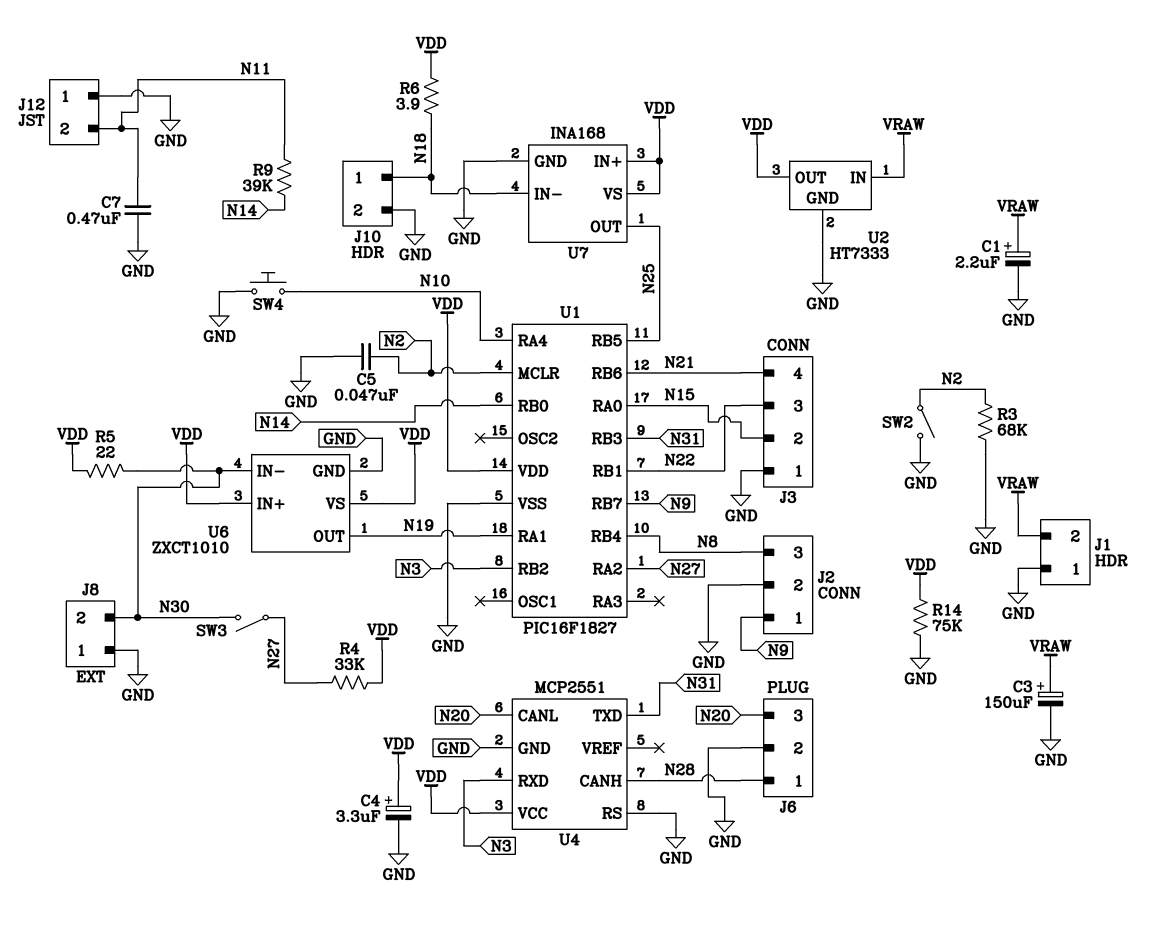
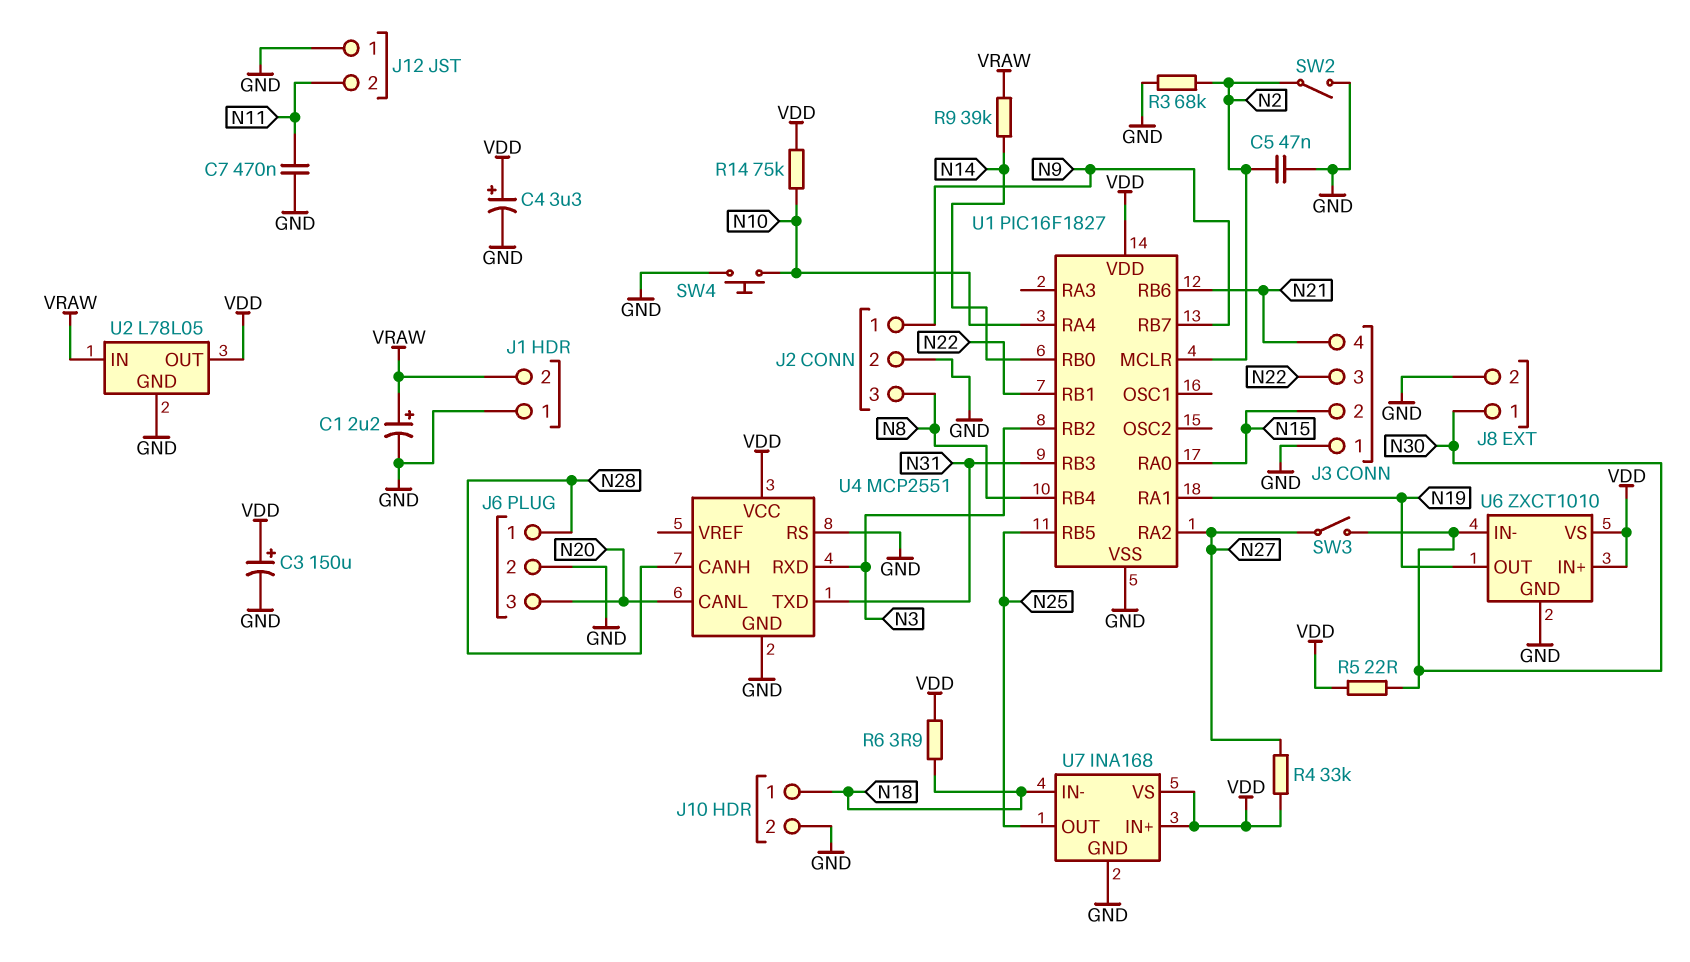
C3: 150uF (plus VRAW, minus GND) -> 150uF (plus VDD, minus GND)
J8 pin 1: GND -> N30
J8 pin 2: N30 -> GND
R9: 39k (N11, N14) -> 39k (N14, VRAW)
R14: 75k (GND, VDD) -> 75k (N10, VDD)
U2: HT7333 -> L78L05

